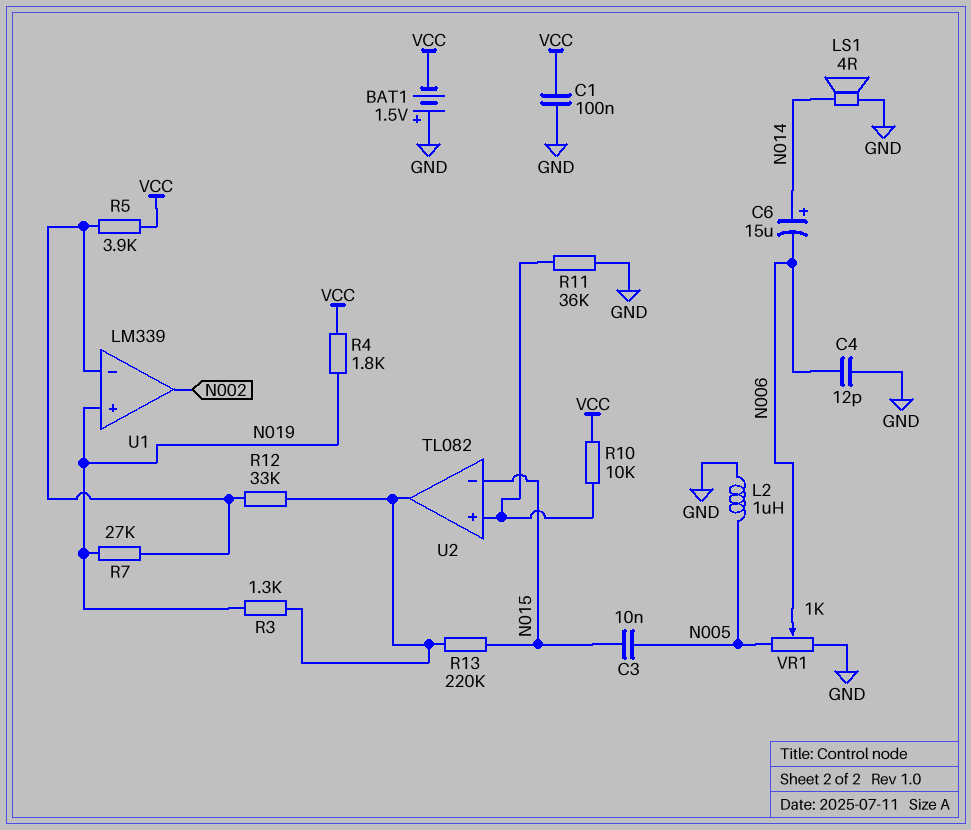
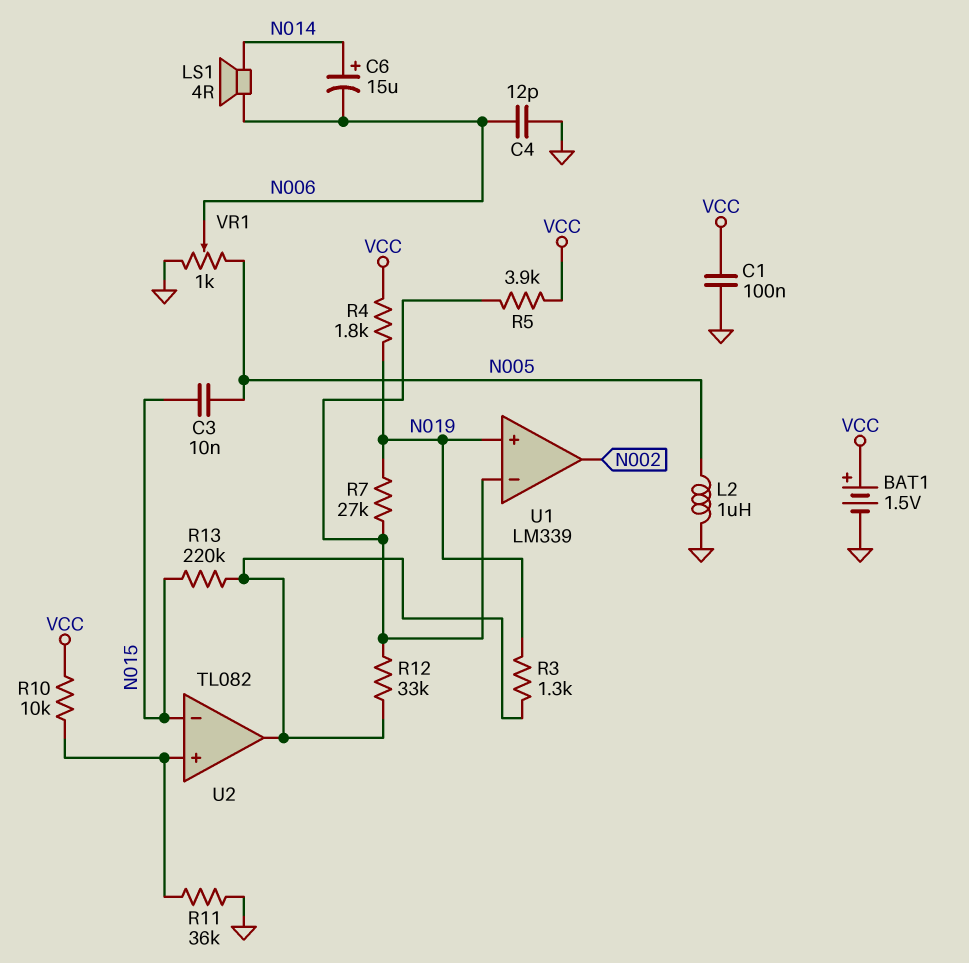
BAT1: 1.5V (plus GND, minus VCC) -> 1.5V (plus VCC, minus GND)
LS1: speaker 4R (GND, N014) -> speaker 4R (N006, N014)

